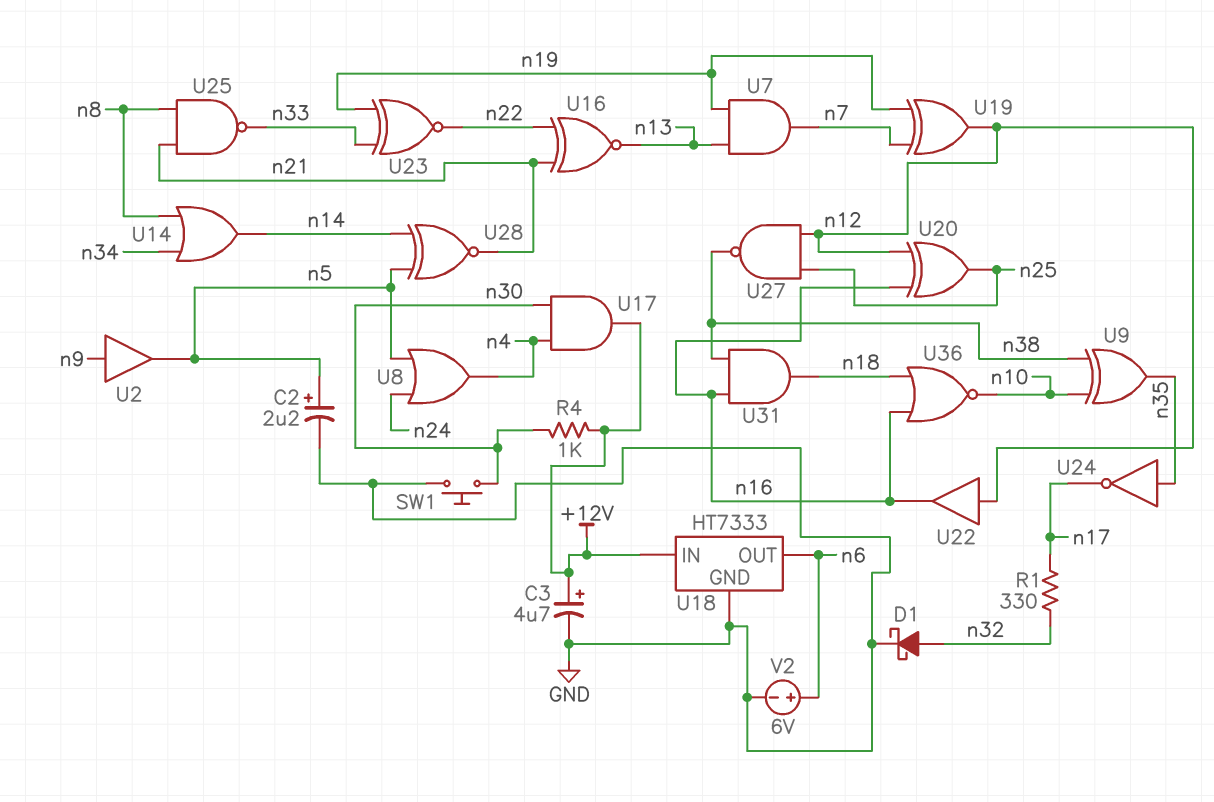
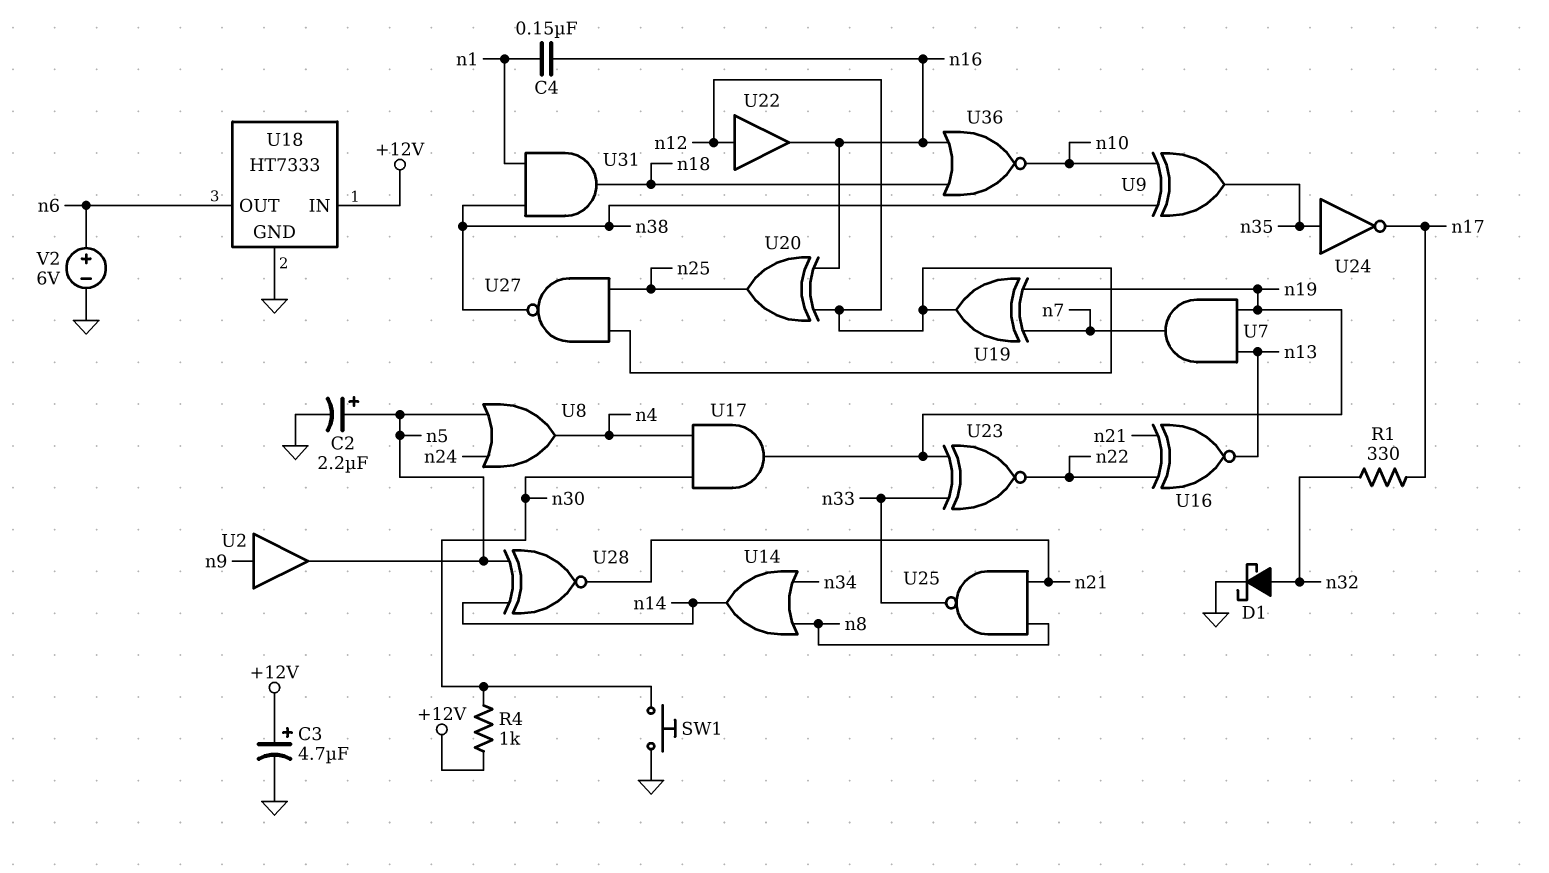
C4: none -> 150nF (n1, n16)
U17: AND (in n4, in n30, out +12V) -> AND (in n4, in n30, out n19)
U31: AND (in n16, in n38, out n18) -> AND (in n1, in n38, out n18)

